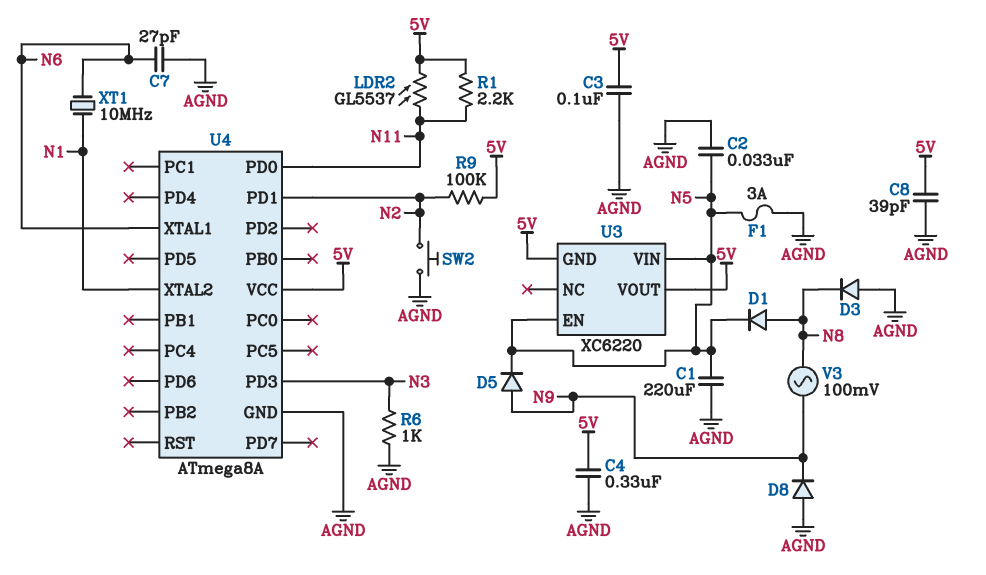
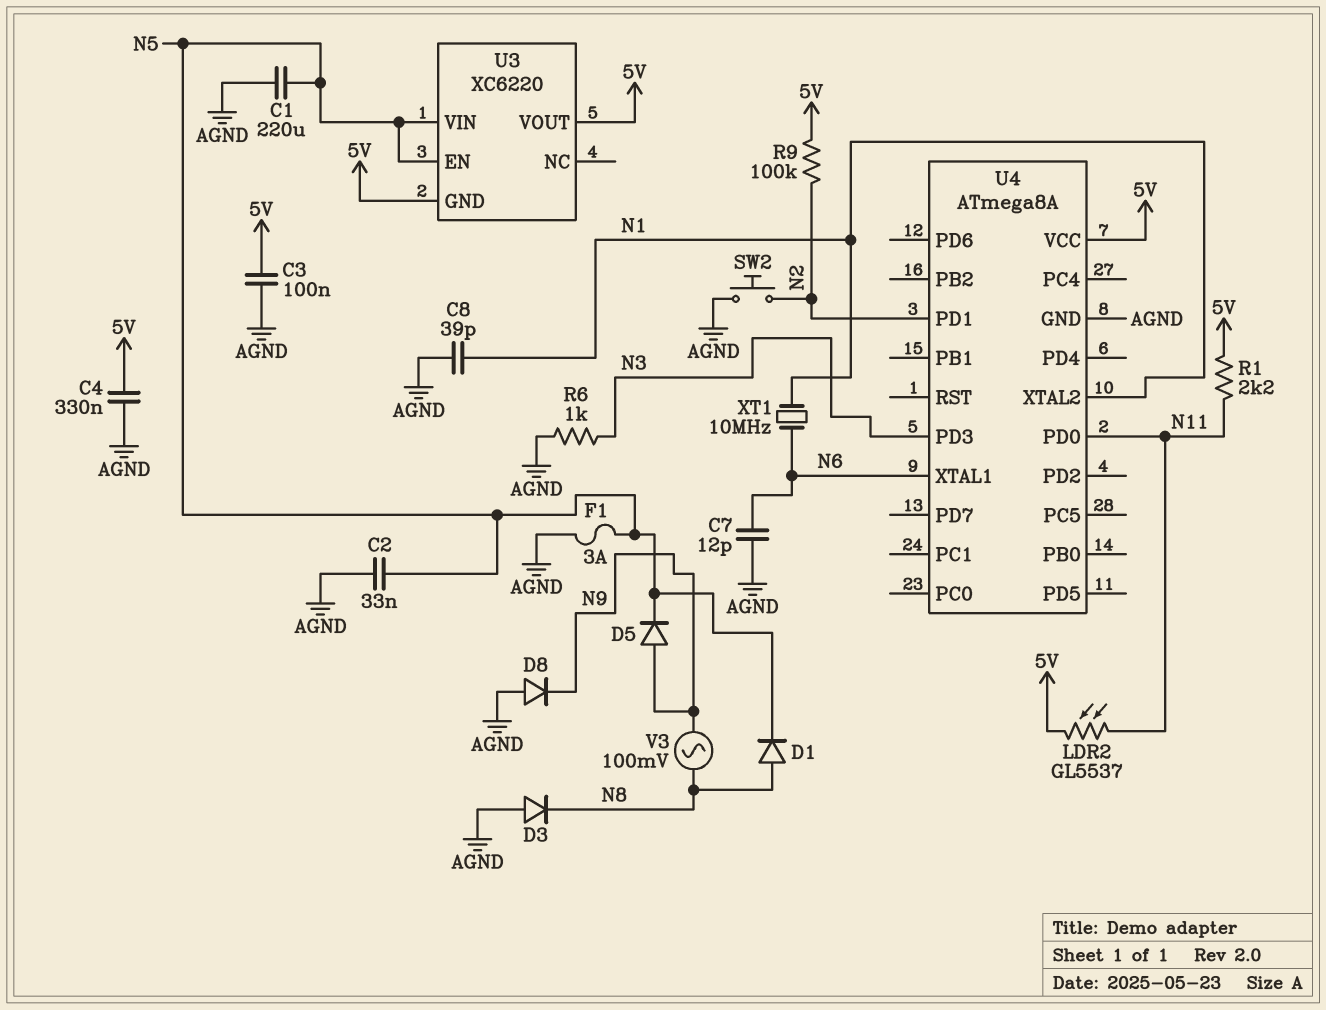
C7: 27pF (AGND, N6) -> 12pF (AGND, N6)
C8: 39pF (5V, AGND) -> 39pF (AGND, N1)

